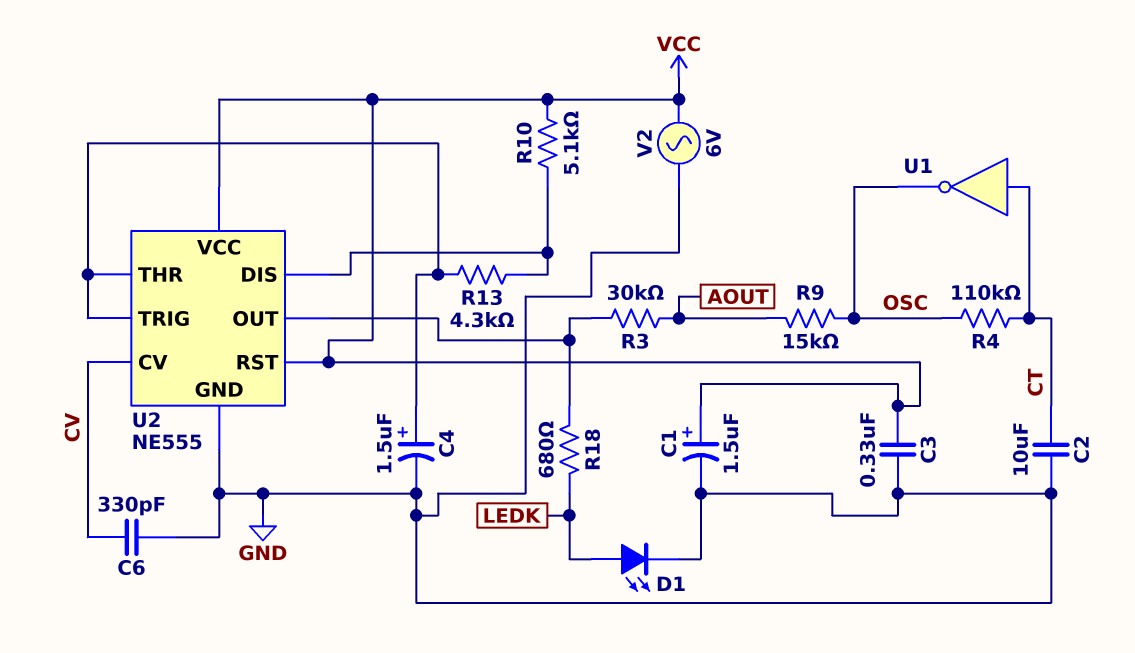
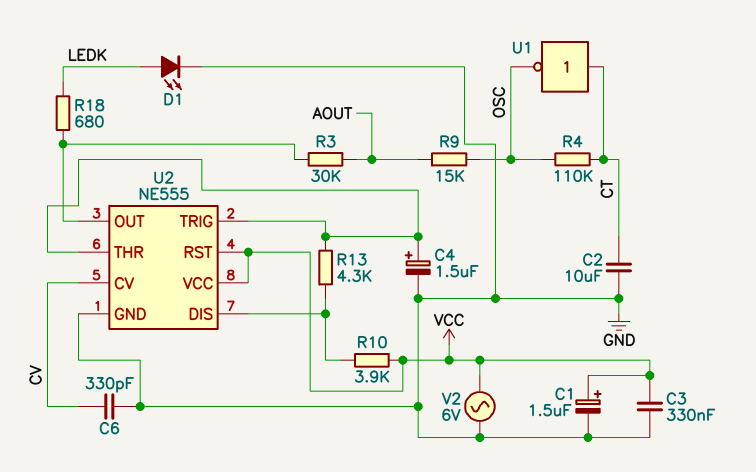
R10: 5.1k (U2/DIS, VCC) -> 3.9k (U2/DIS, VCC)

